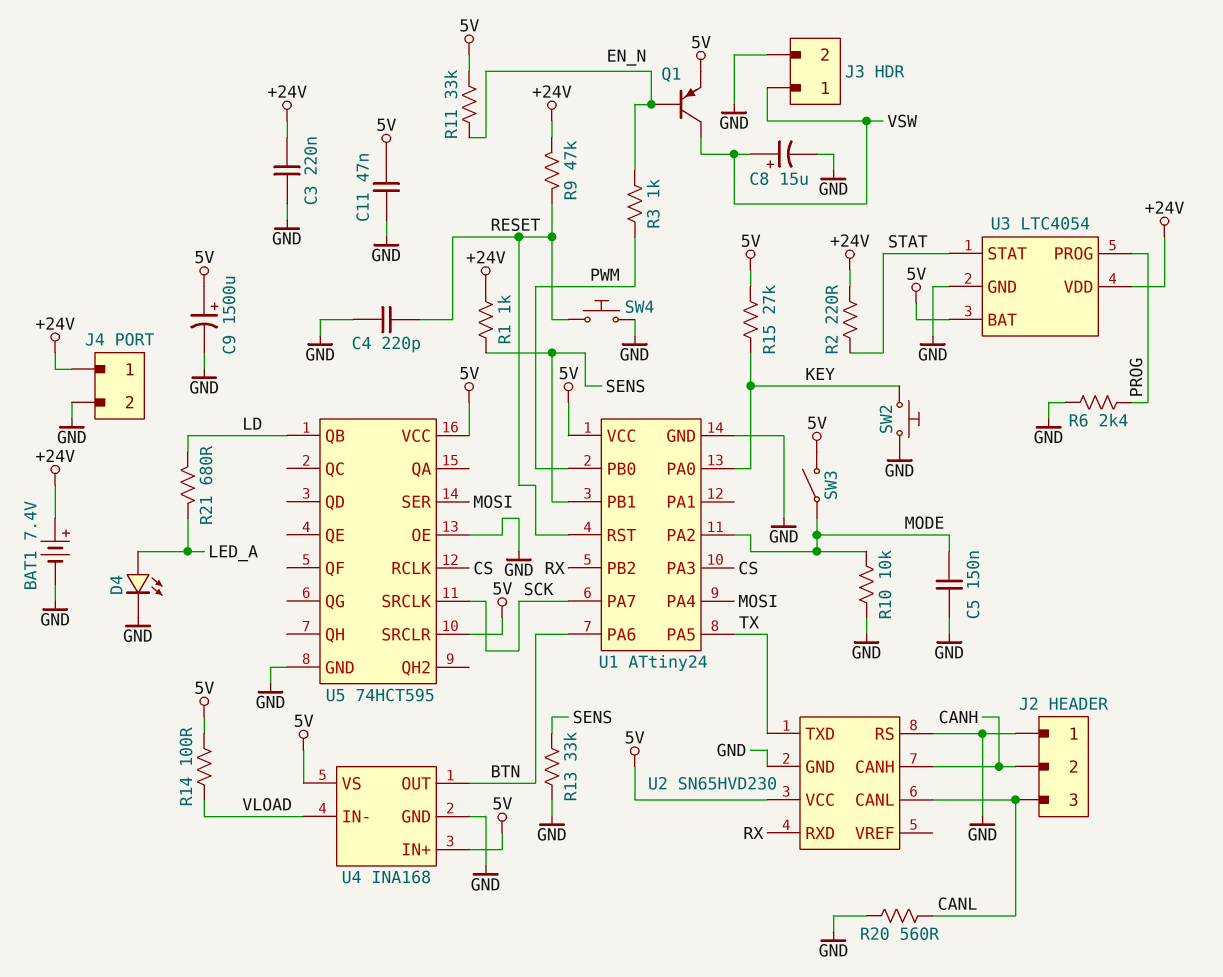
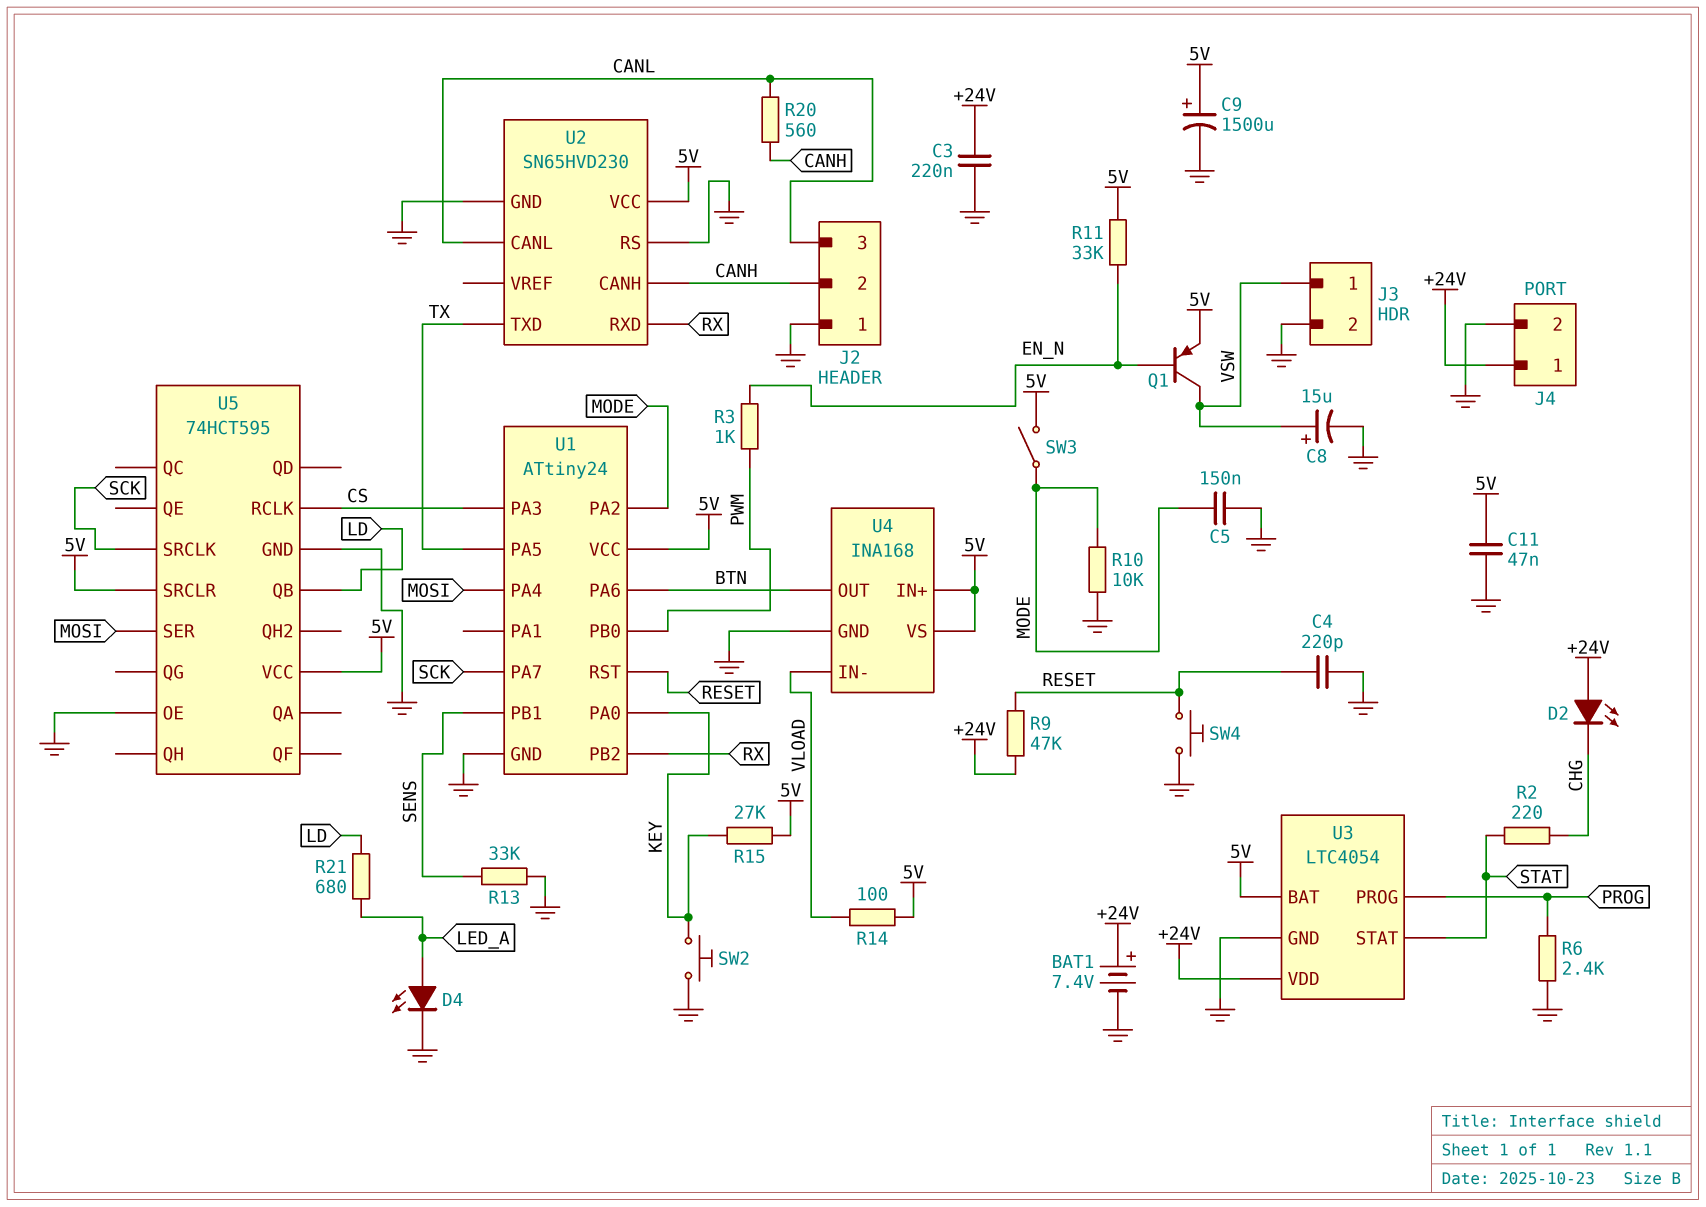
D2: none -> LED (A +24V, K CHG)
R1: 1k (+24V, SENS) -> none
R2: 220 (+24V, STAT) -> 220 (CHG, STAT)
R20: 560 (CANL, GND) -> 560 (CANH, CANL)

